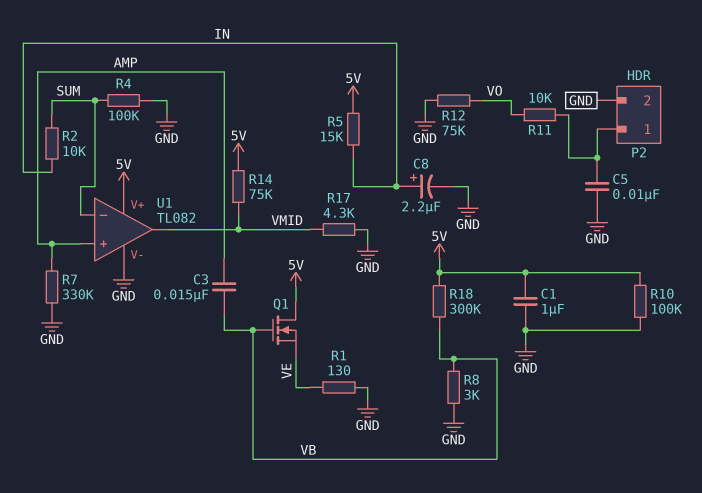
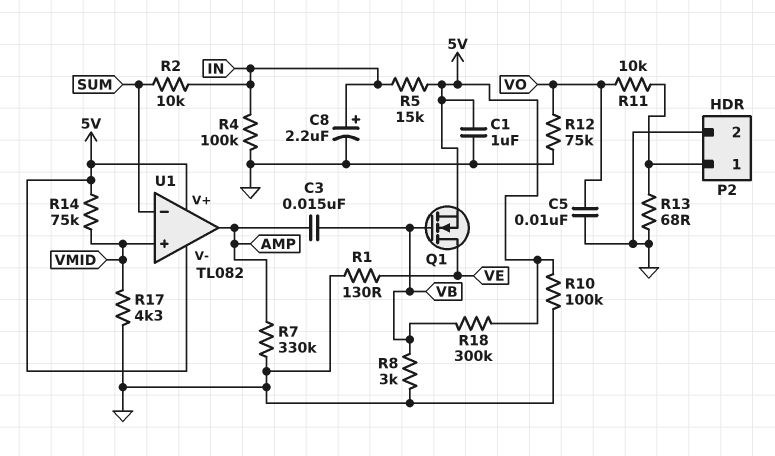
C5: 10nF (GND, P2/1) -> 10nF (GND, VO)
Q1: NMOS (G VB, D 5V, S VE) -> NMOS (G VB, D VE, S 5V)
R4: 100k (GND, SUM) -> 100k (GND, IN)
R13: none -> 68 (GND, P2/1)
U1 pin V-: GND -> 5V
U1 pin in+: AMP -> VMID
U1 pin out: VMID -> AMP

